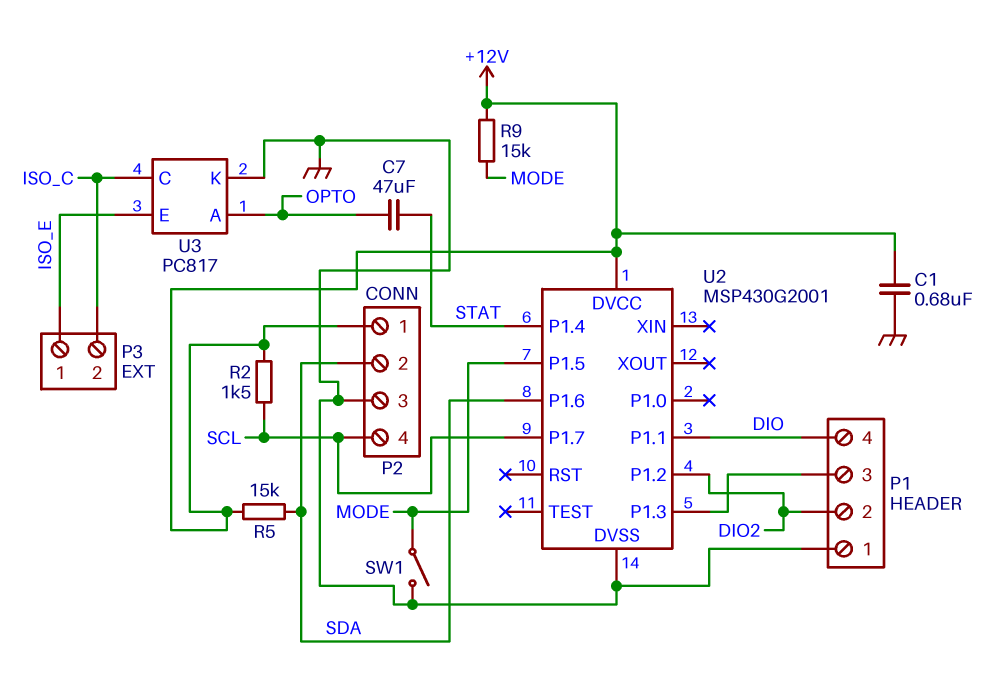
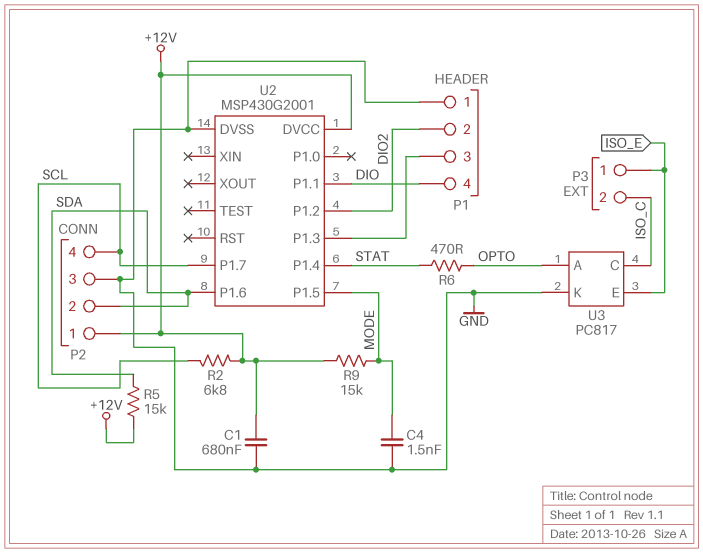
C4: none -> 1.5nF (GND, MODE)
C7: 47uF (OPTO, STAT) -> none
R2: 1.5k (+12V, SCL) -> 6.8k (+12V, SCL)
R6: none -> 470 (OPTO, STAT)
SW1: switch (GND, MODE) -> none

